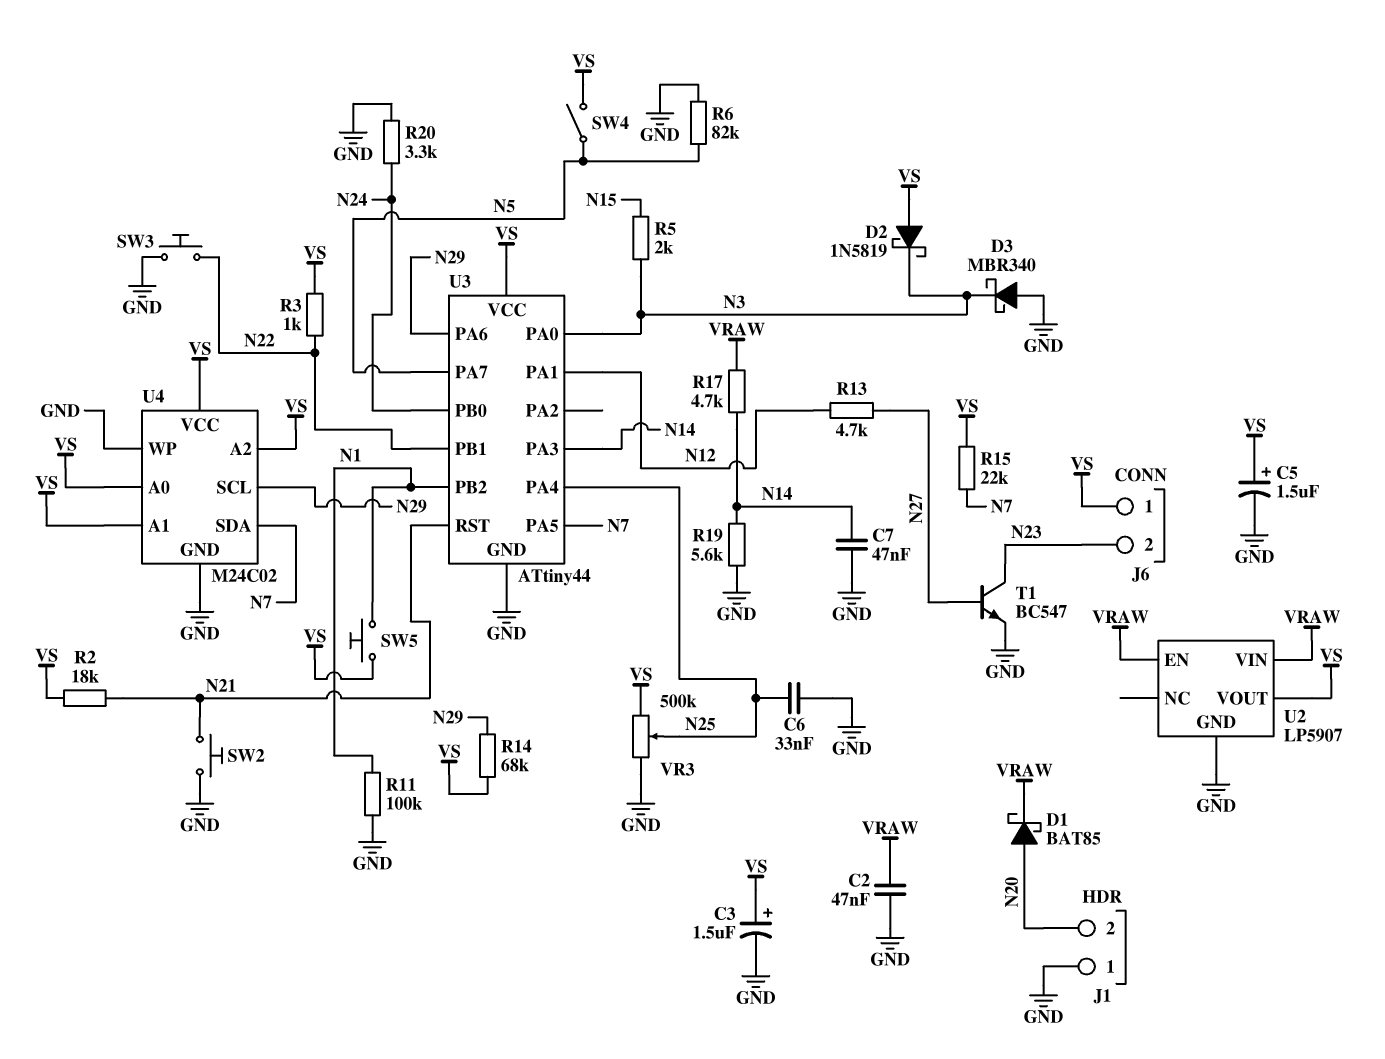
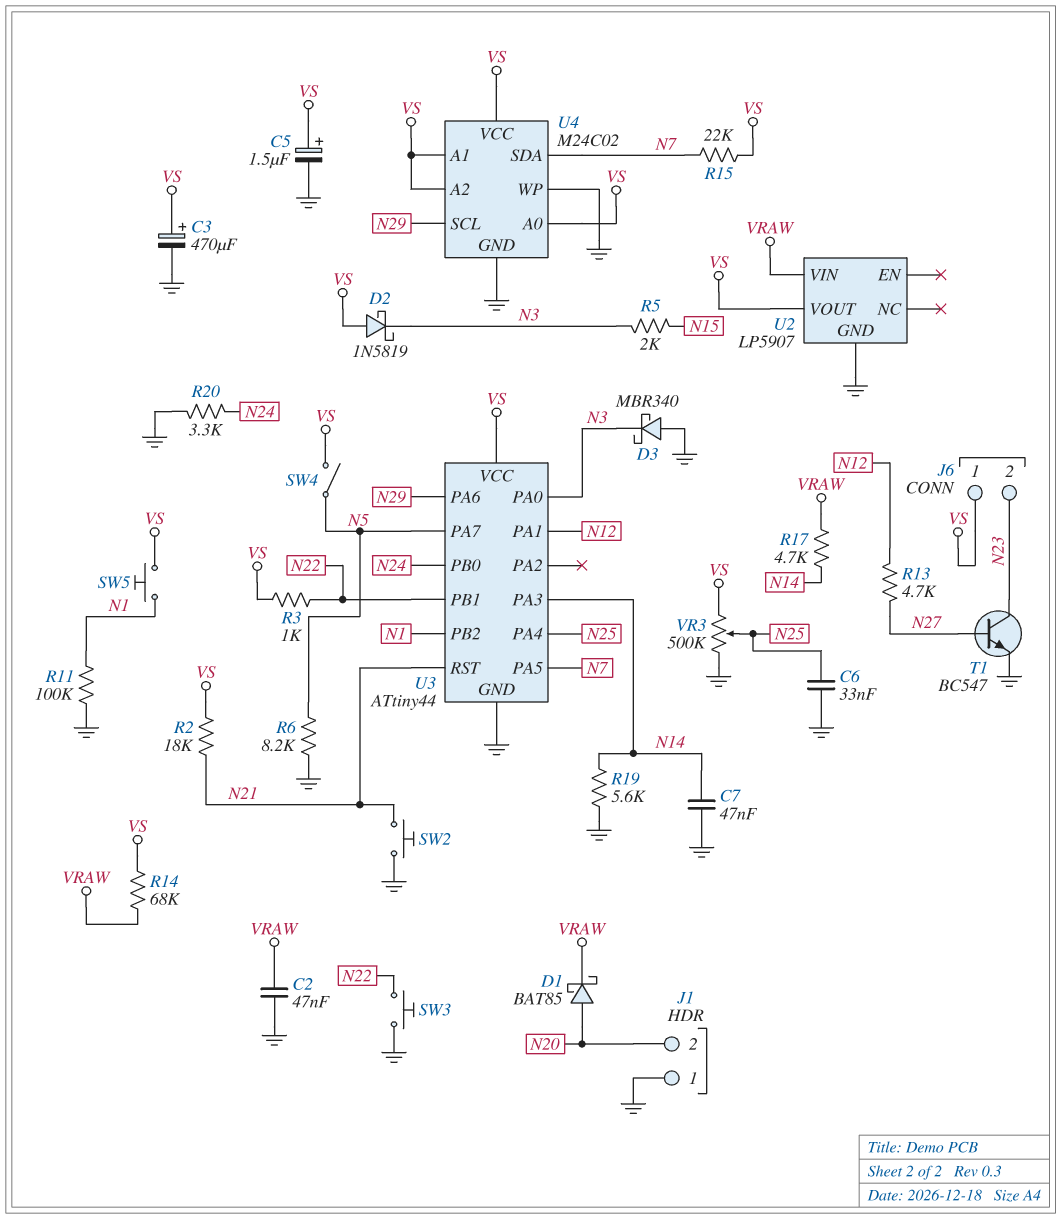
C3: 1.5uF (plus VS, minus GND) -> 470uF (plus VS, minus GND)
R6: 82k (GND, N5) -> 8.2k (GND, N5)
R14: 68k (N29, VS) -> 68k (VRAW, VS)
U2 pin EN: VRAW -> none

